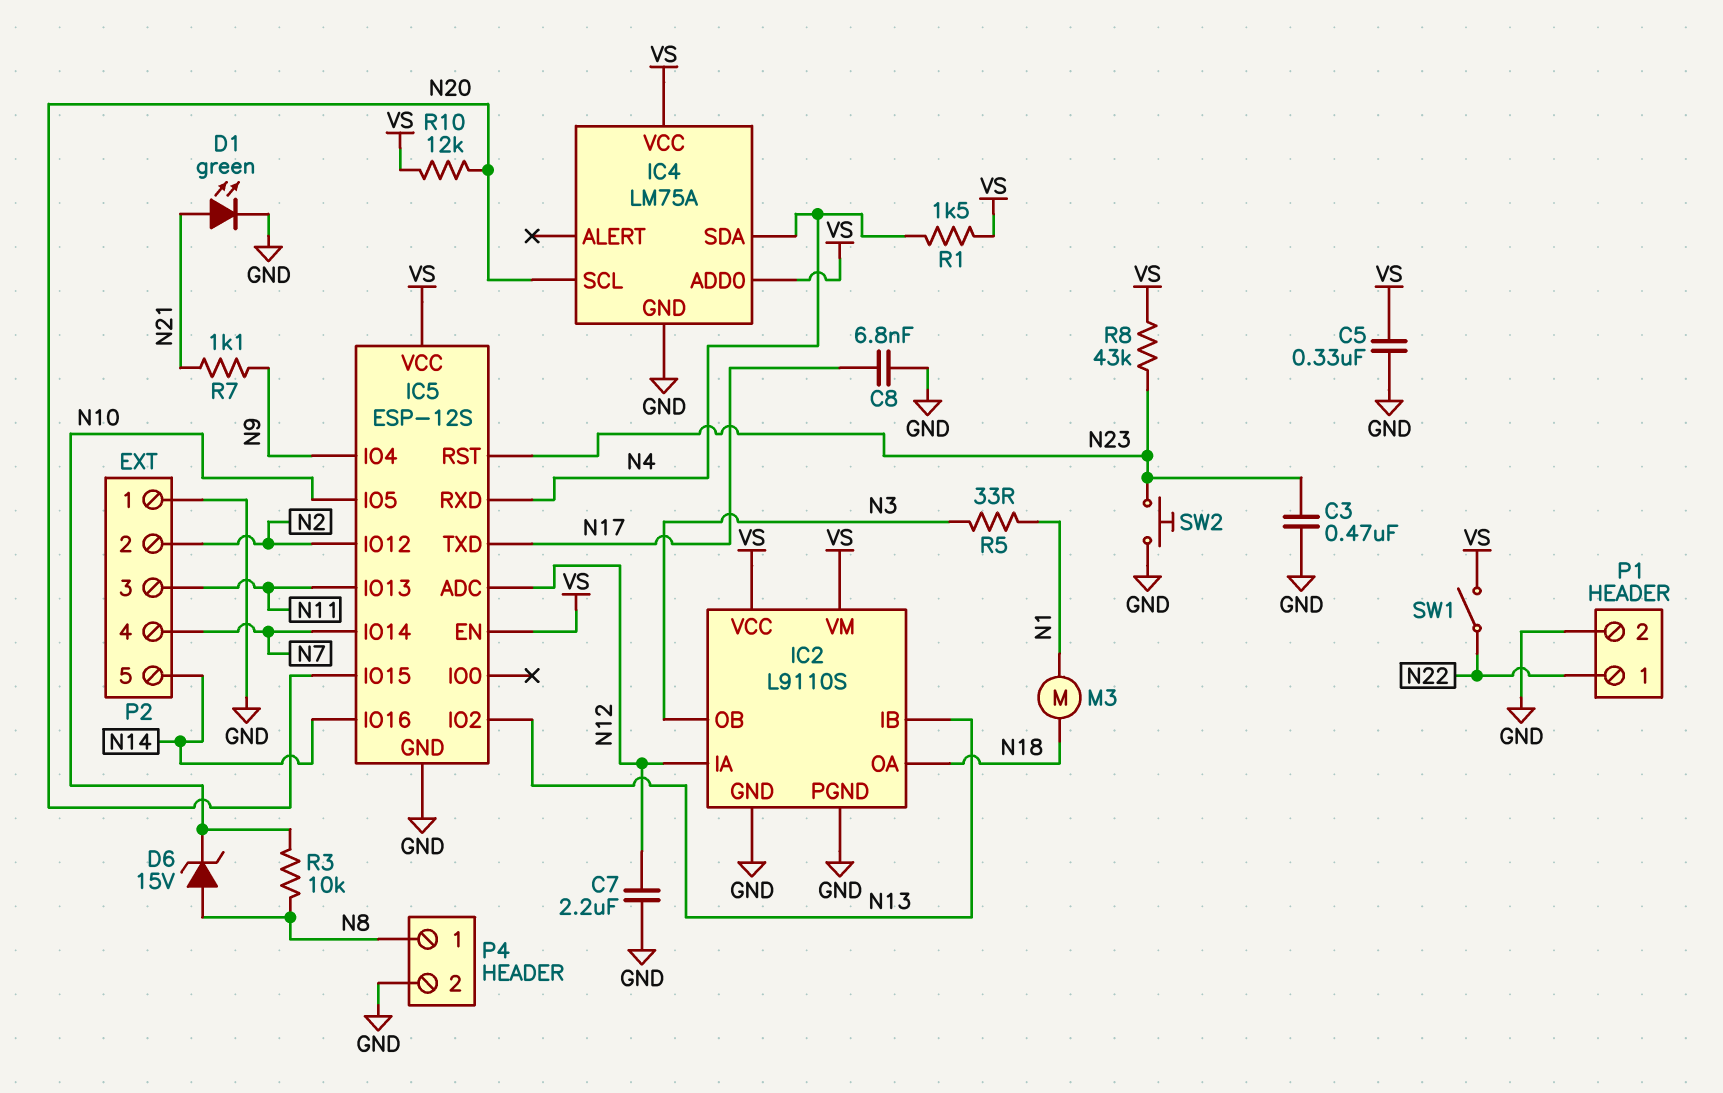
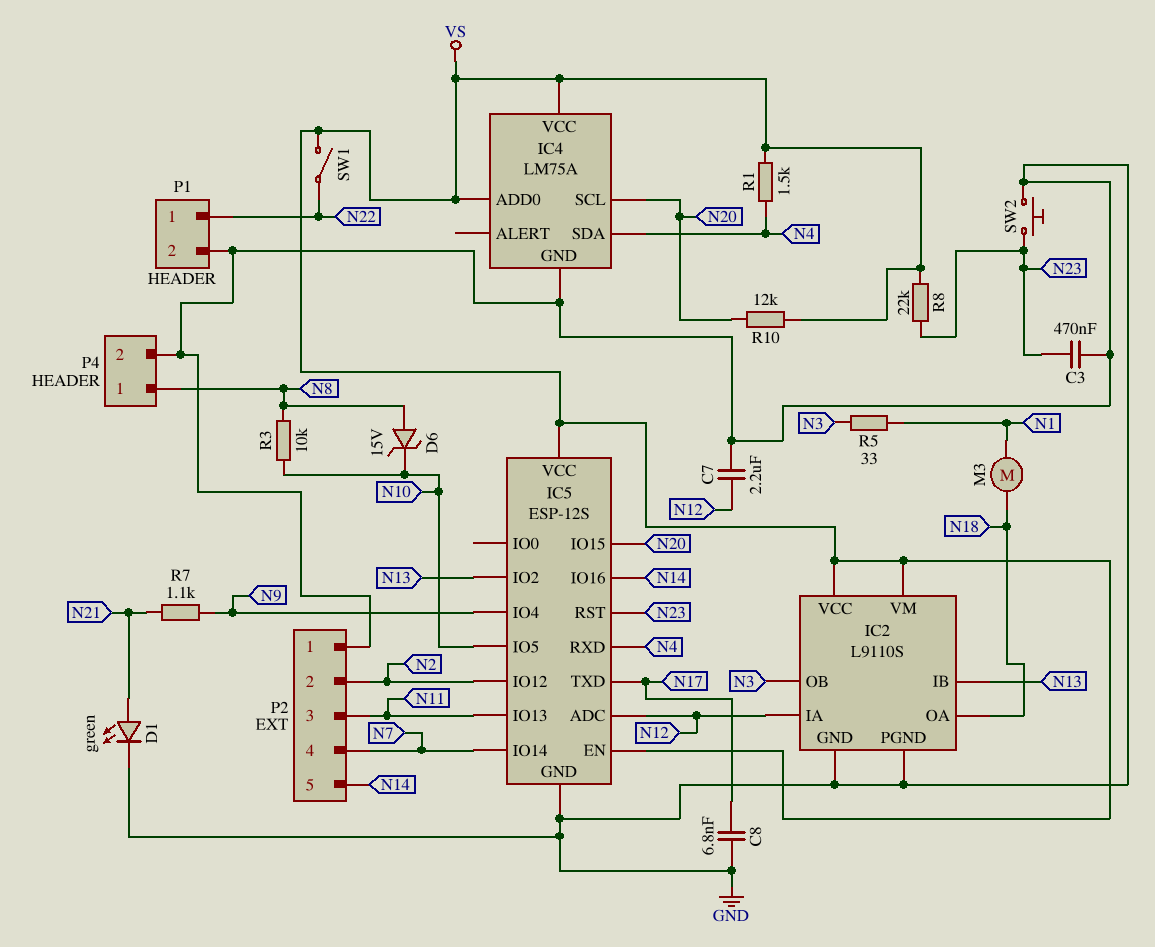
C5: 330nF (GND, VS) -> none
R8: 43k (N23, VS) -> 22k (N23, VS)

